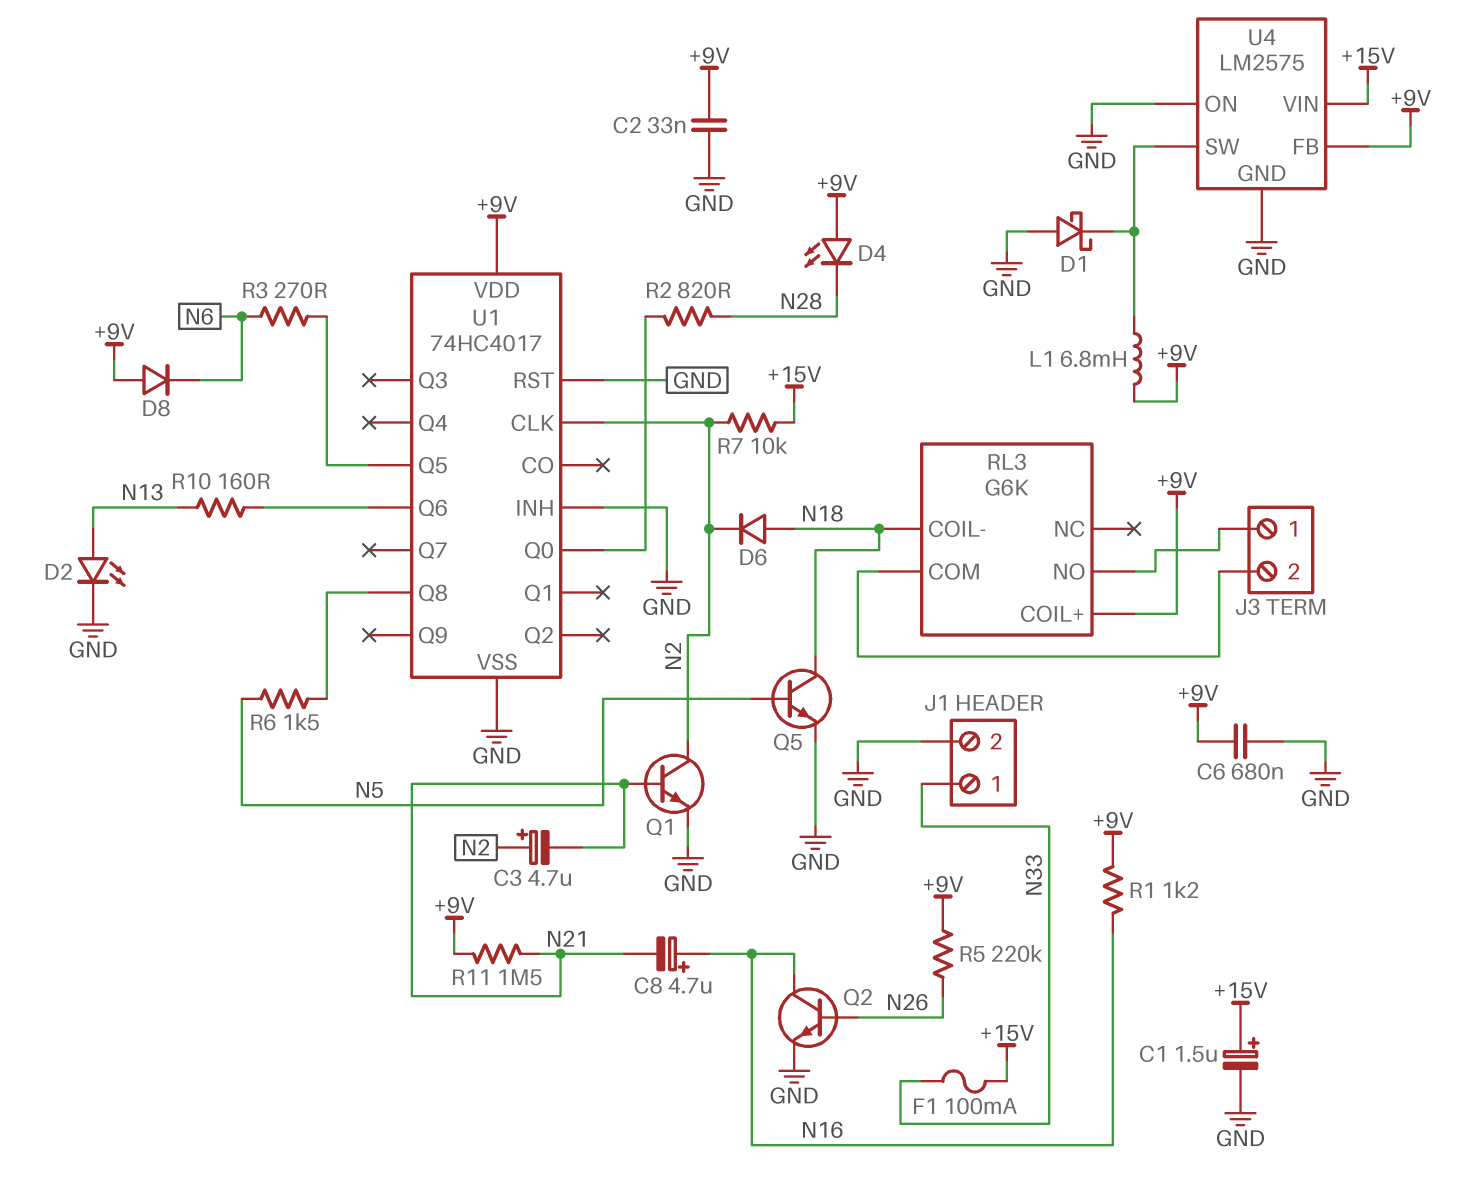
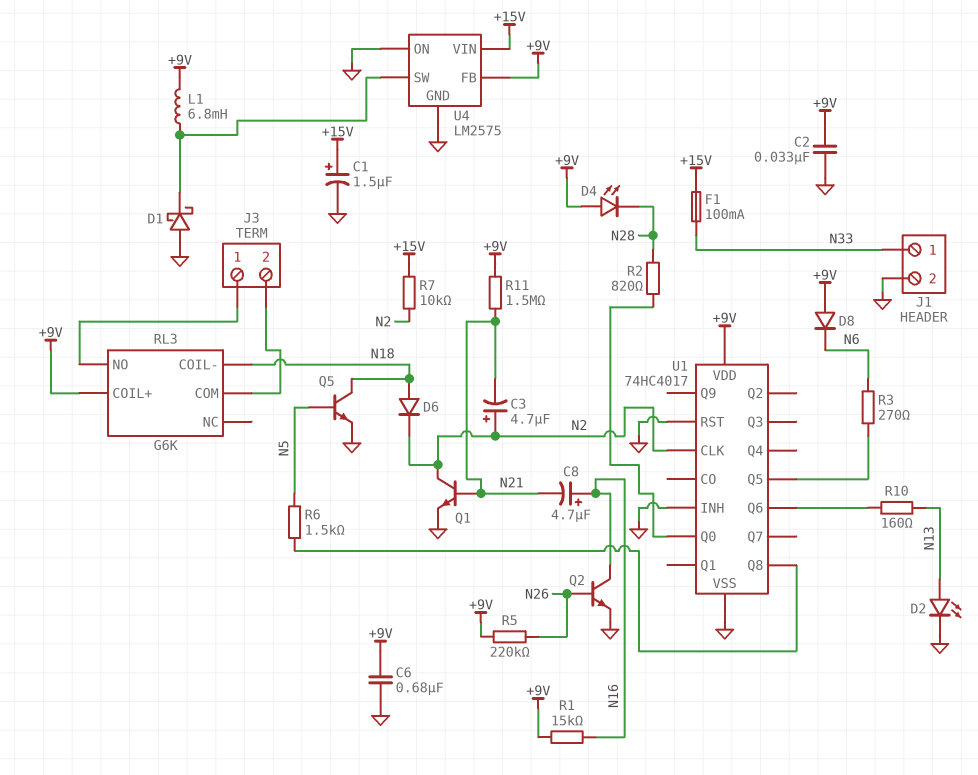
R1: 1.2k (+9V, N16) -> 15k (+9V, N16)

